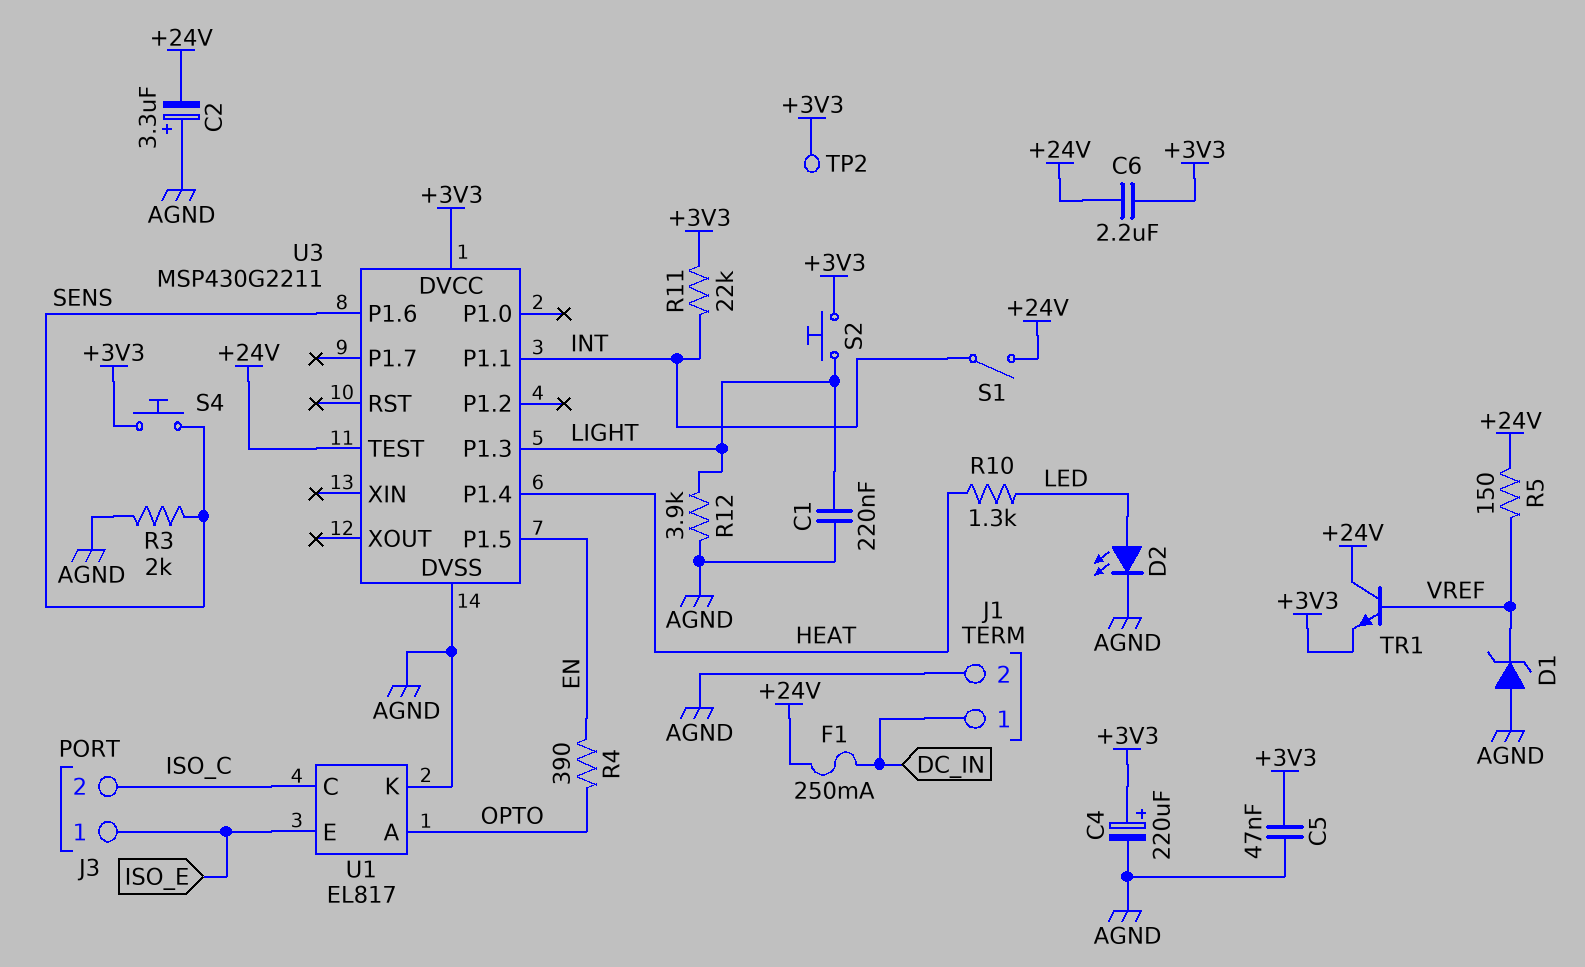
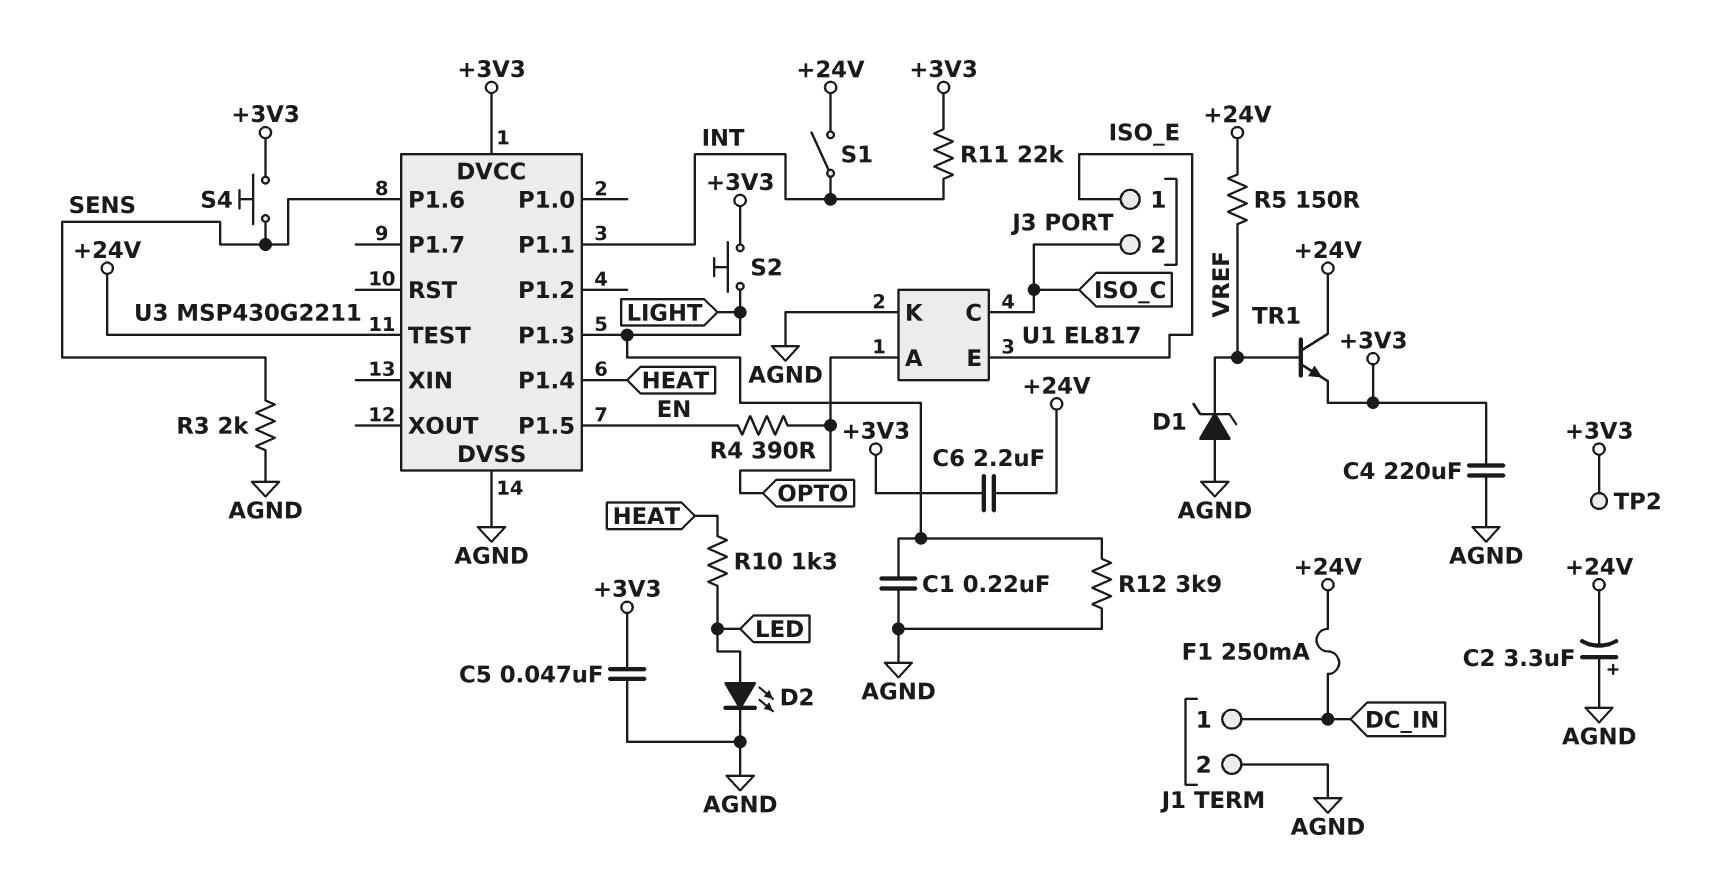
C4: 220uF (plus +3V3, minus AGND) -> 220uF (+3V3, AGND)

